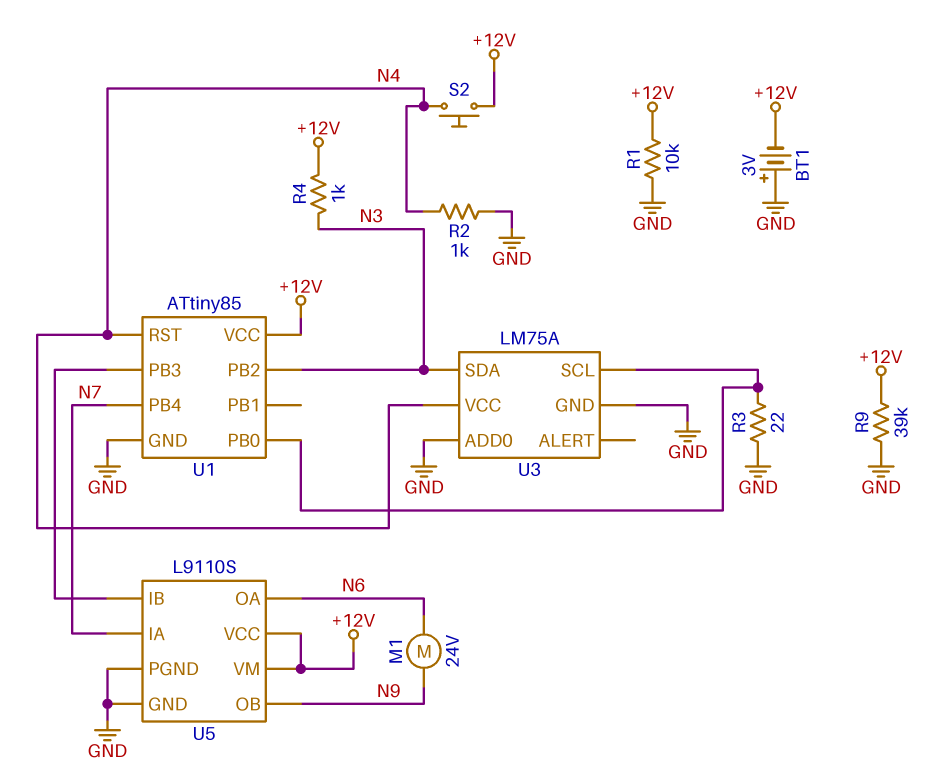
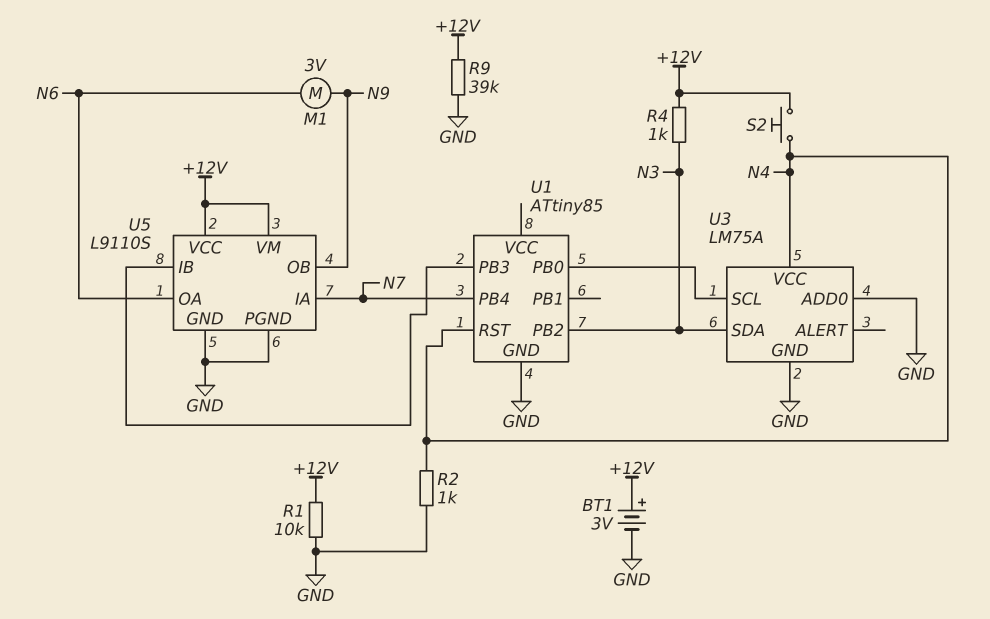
BT1: 3V (plus GND, minus +12V) -> 3V (plus +12V, minus GND)
M1: motor 24V (N6, N9) -> motor 3V (N6, N9)
R3: 22 (GND, U1/PB0) -> none
U1 pin VCC: +12V -> none

